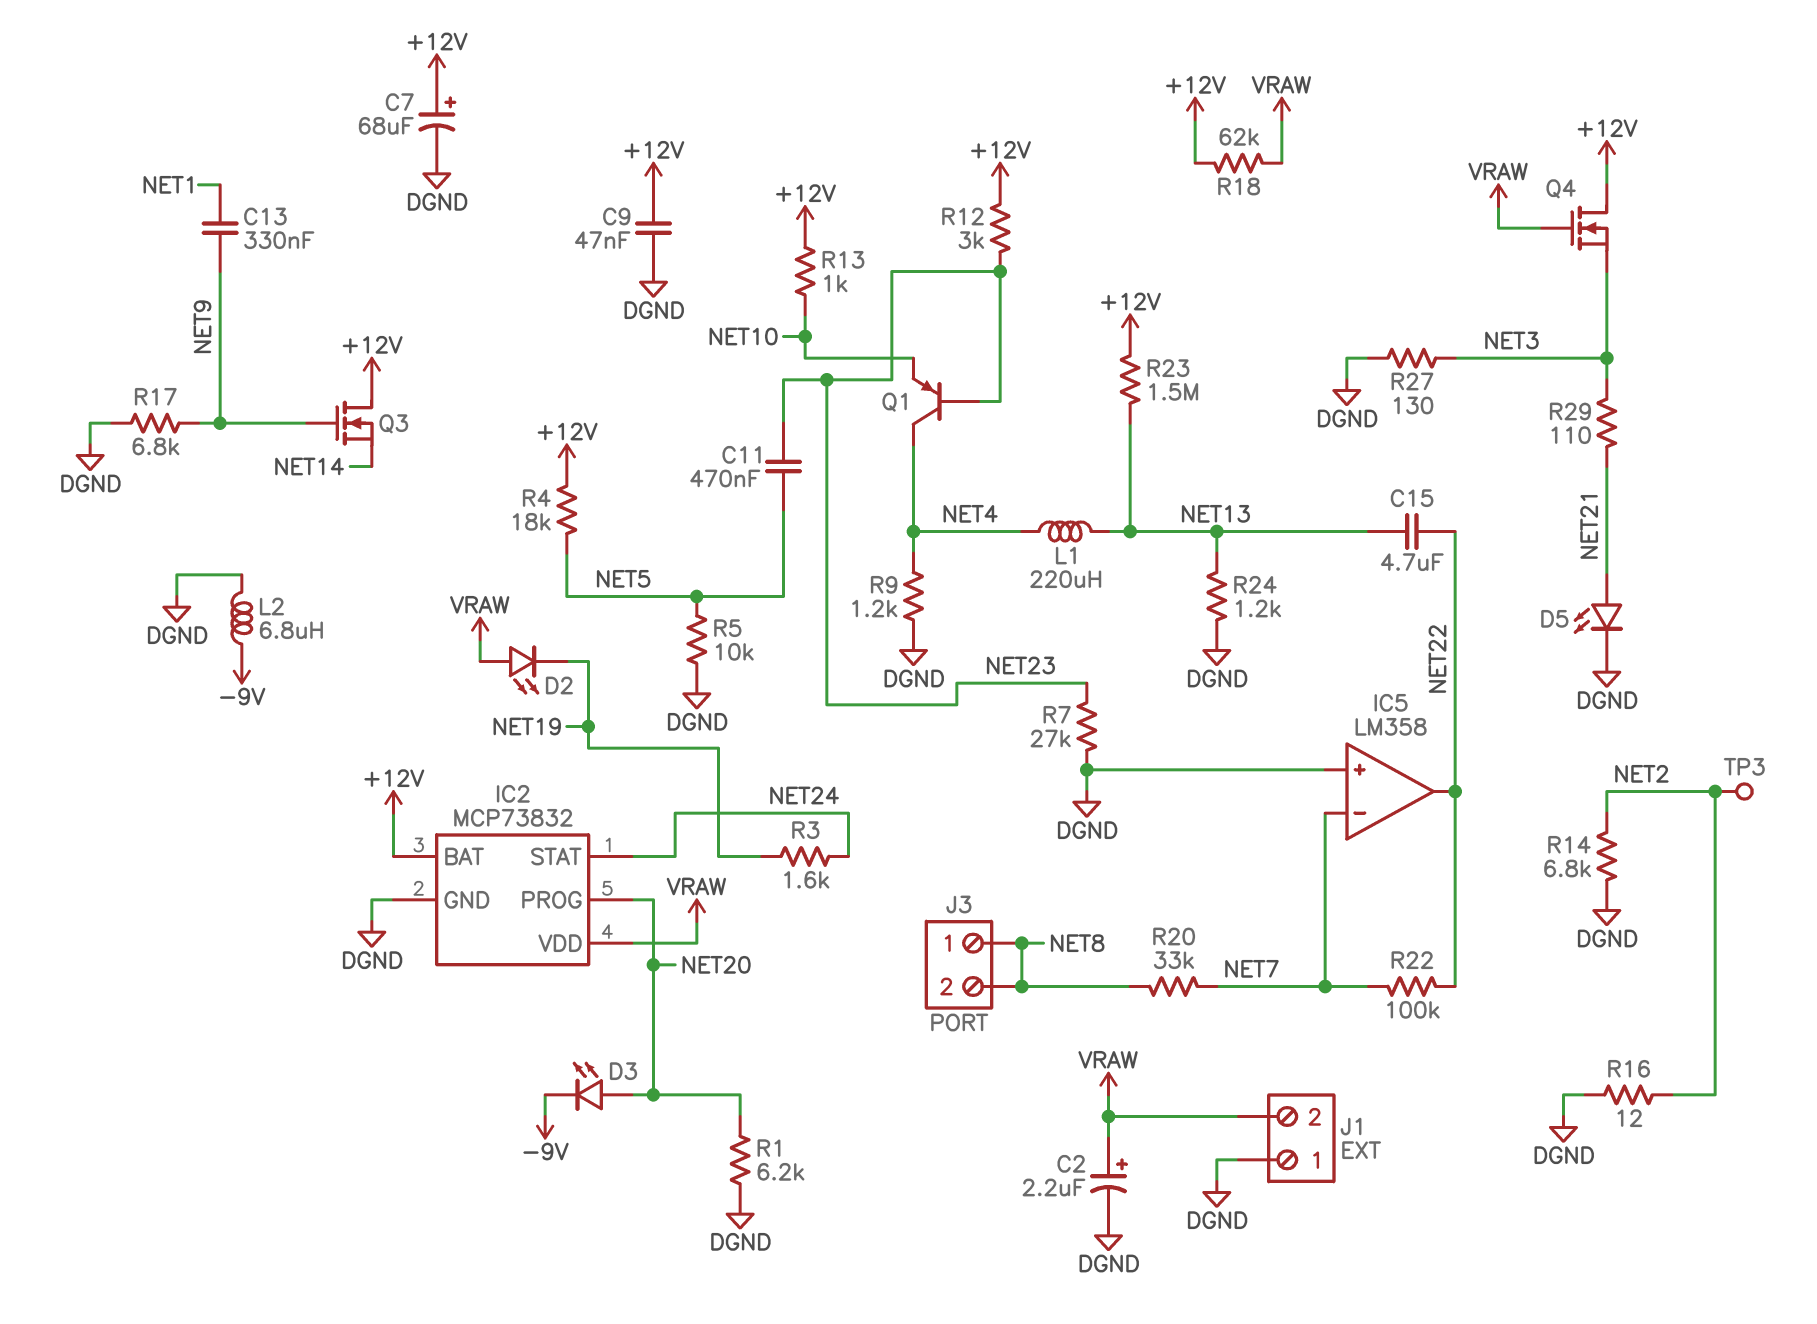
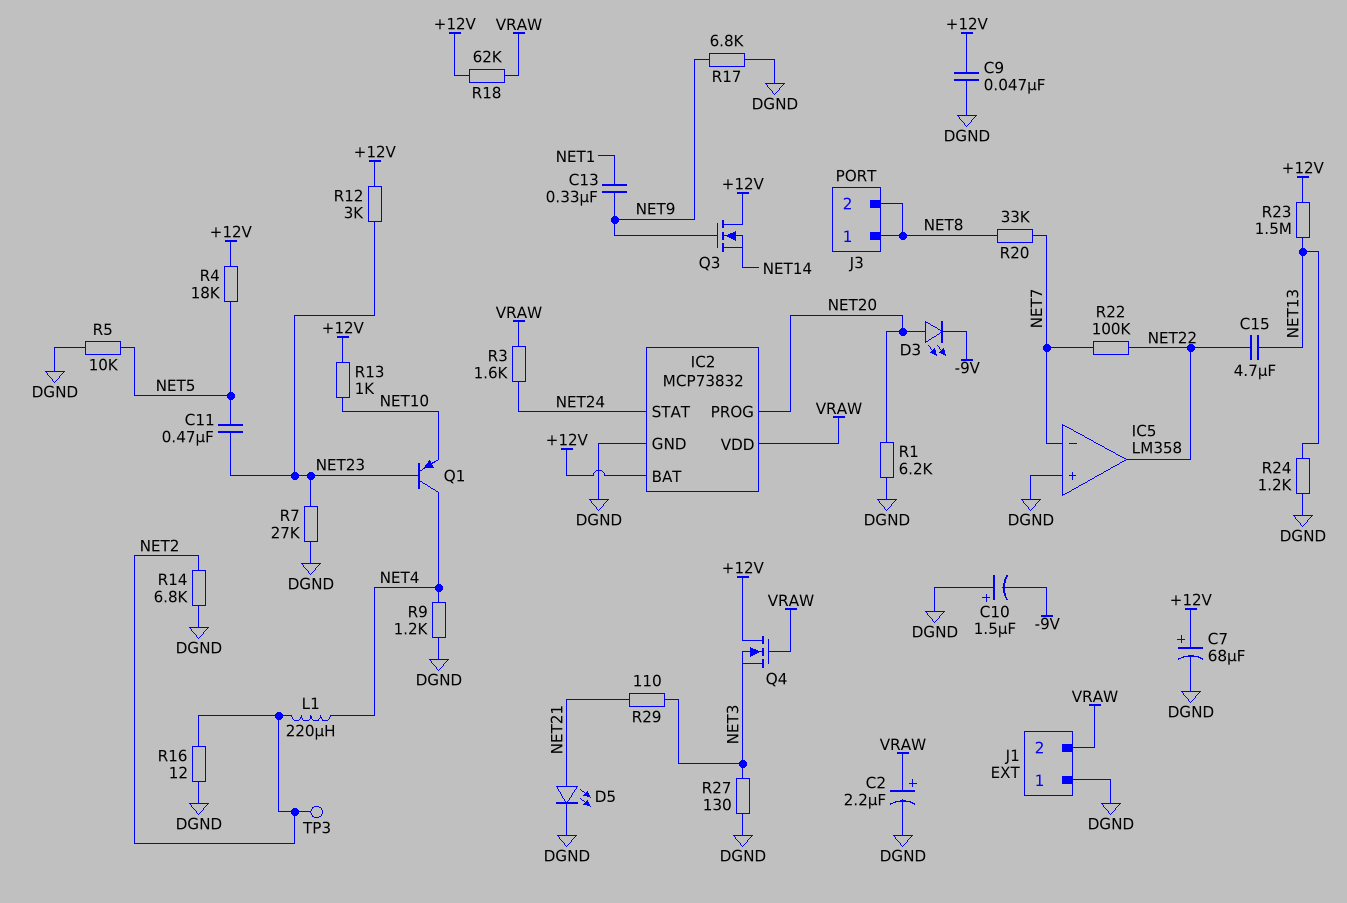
C10: none -> 1.5uF (plus DGND, minus -9V)
D2: LED (A VRAW, K NET19) -> none
L1: 220uH (NET4, NET13) -> 220uH (NET2, NET4)
L2: 6.8uH (-9V, DGND) -> none
R3: 1.6k (NET19, NET24) -> 1.6k (NET24, VRAW)

